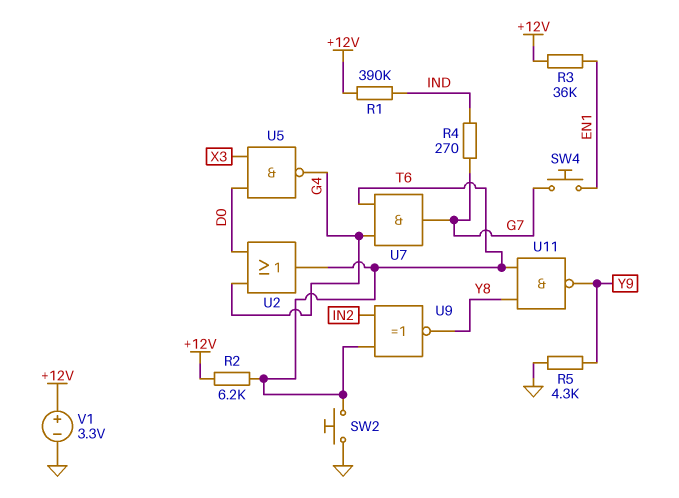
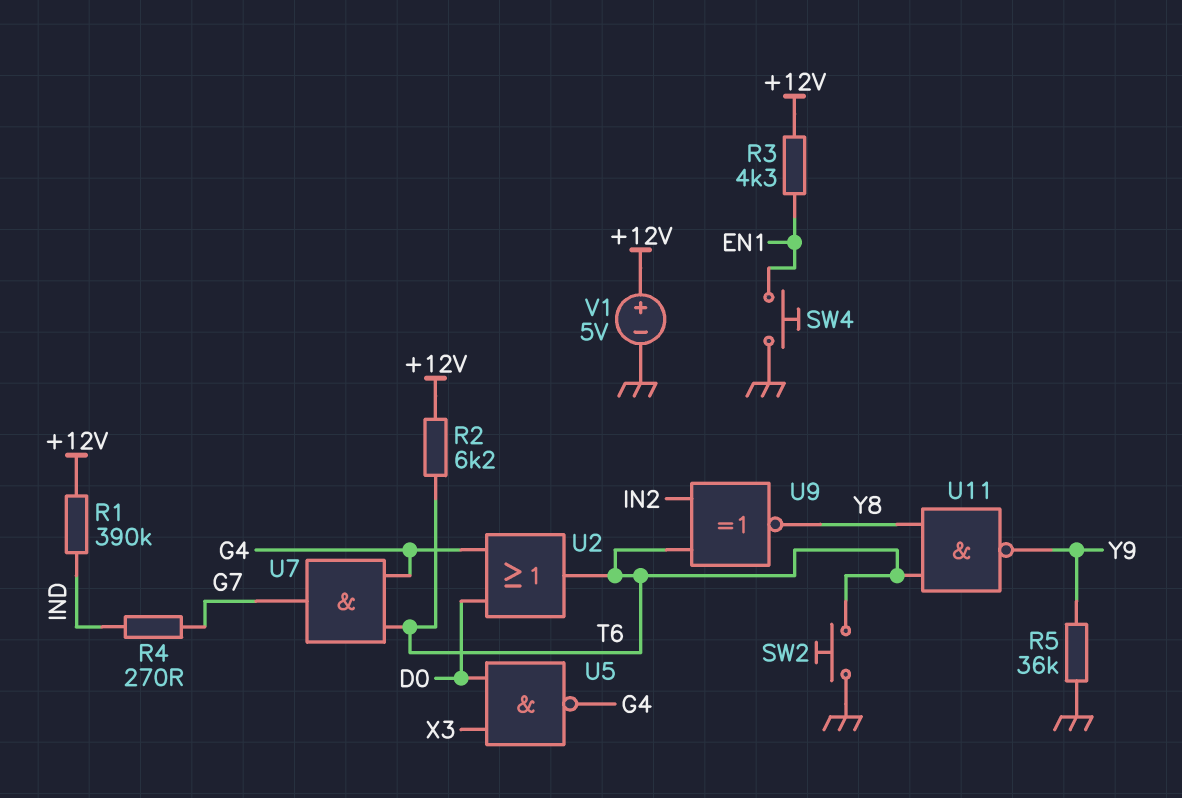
R3: 36k (+12V, EN1) -> 4.3k (+12V, EN1)
R5: 4.3k (GND, Y9) -> 36k (GND, Y9)
SW4: button (EN1, G7) -> button (EN1, GND)
V1: 3.3V (plus +12V, minus GND) -> 5V (plus +12V, minus GND)

